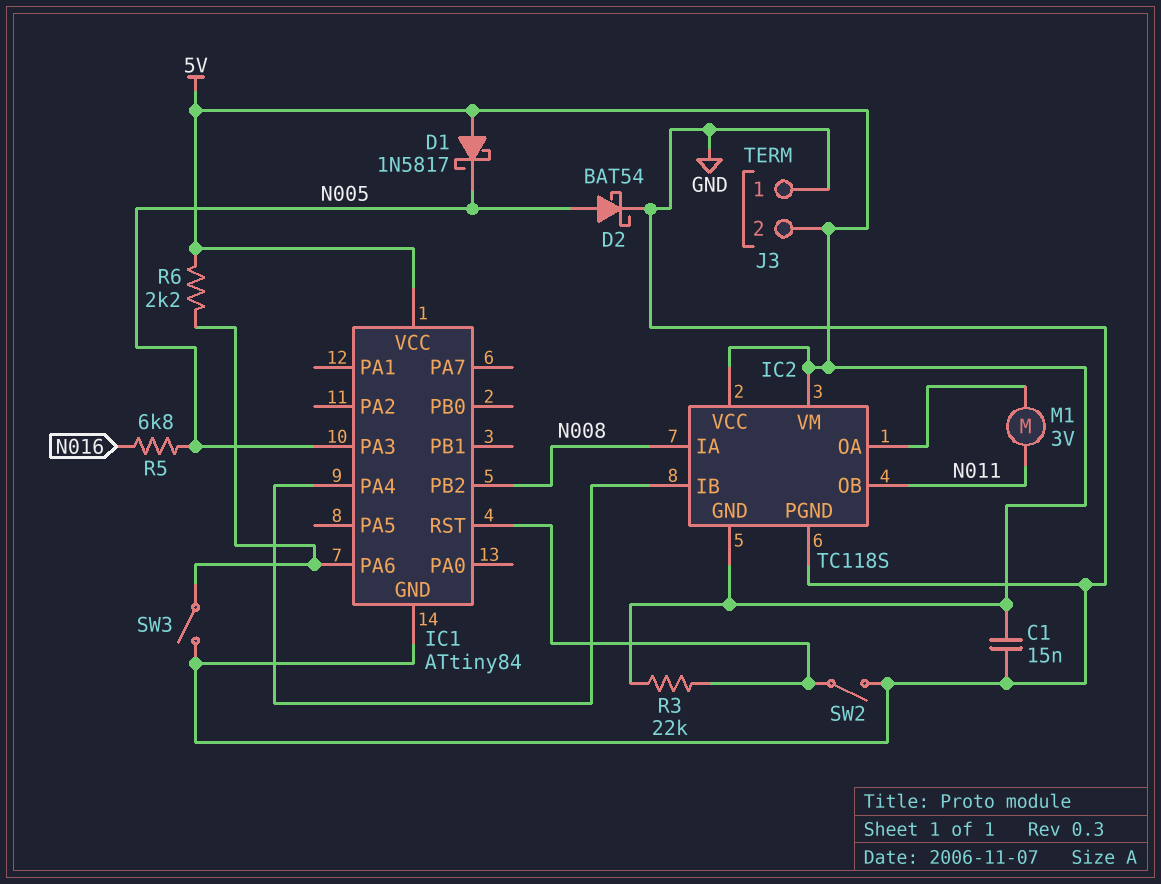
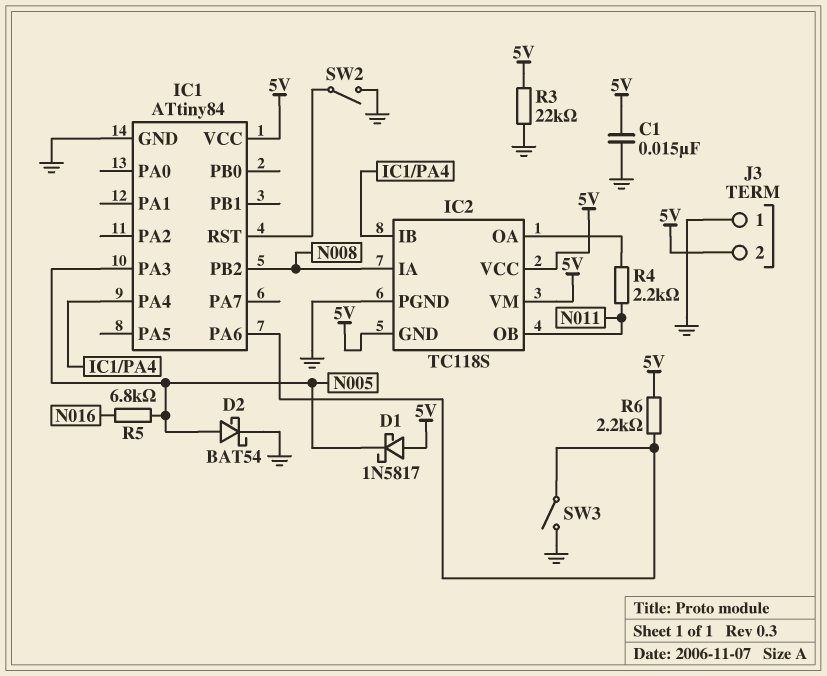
M1: motor 3V (IC2/OA, N011) -> none
R3: 22k (5V, IC1/RST) -> 22k (5V, GND)
R4: none -> 2.2k (IC2/OA, N011)

